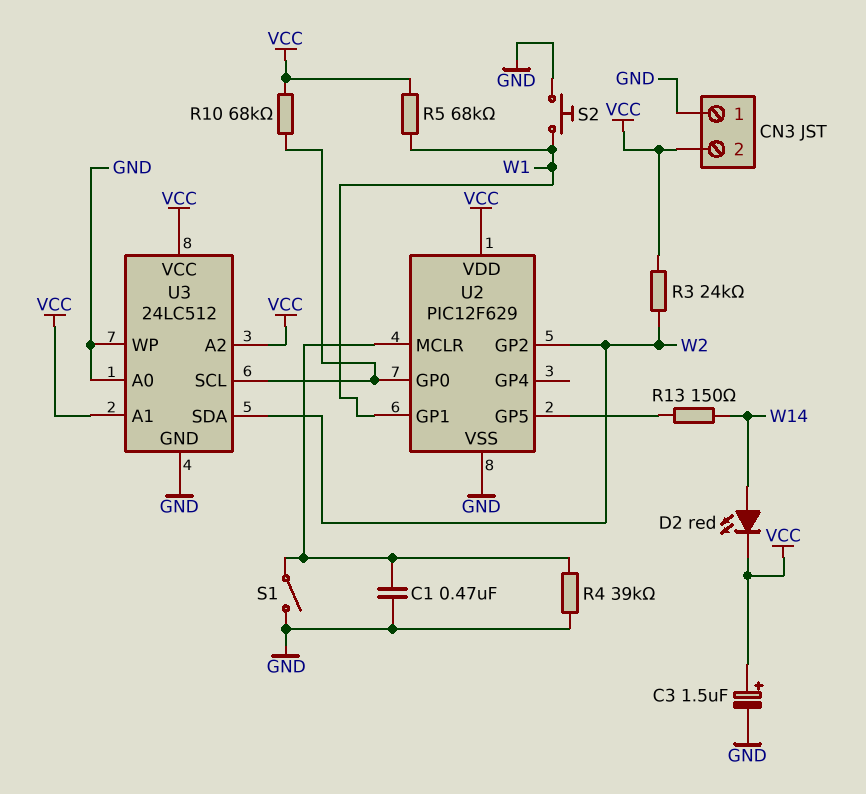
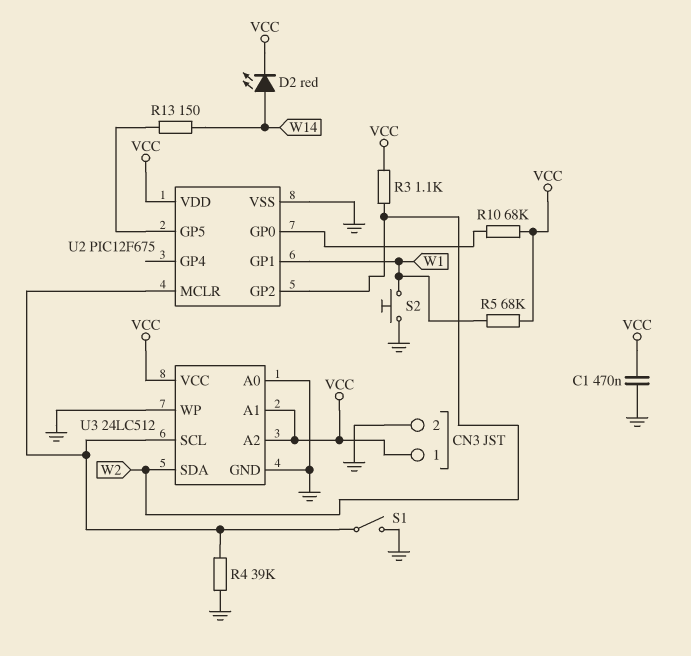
C1: 470nF (GND, U2/MCLR) -> 470nF (GND, VCC)
C3: 1.5uF (plus VCC, minus GND) -> none
CN3 pin 1: GND -> VCC
CN3 pin 2: VCC -> GND
R3: 24k (VCC, W2) -> 1.1k (VCC, W2)
U2: PIC12F629 -> PIC12F675
U3 pin SCL: U2/GP0 -> U2/MCLR

